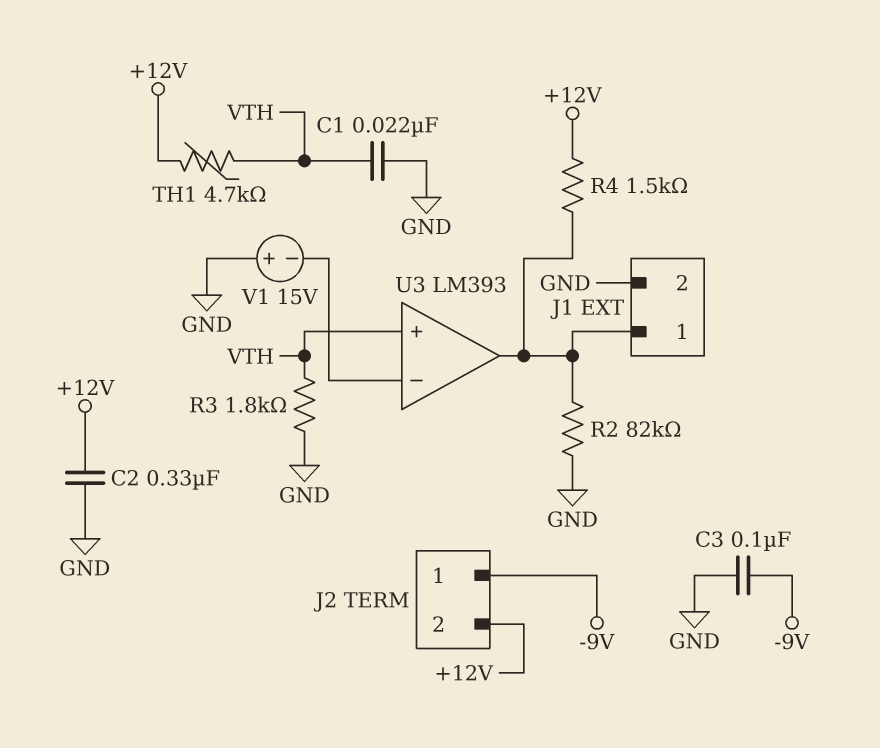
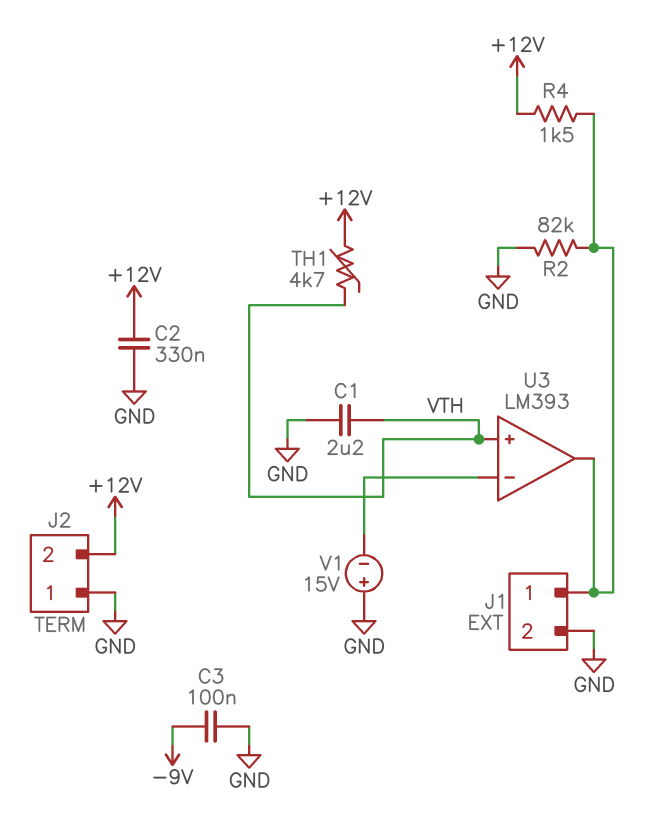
C1: 22nF (GND, VTH) -> 2.2uF (GND, VTH)
J2 pin 1: -9V -> GND
R3: 1.8k (GND, VTH) -> none

